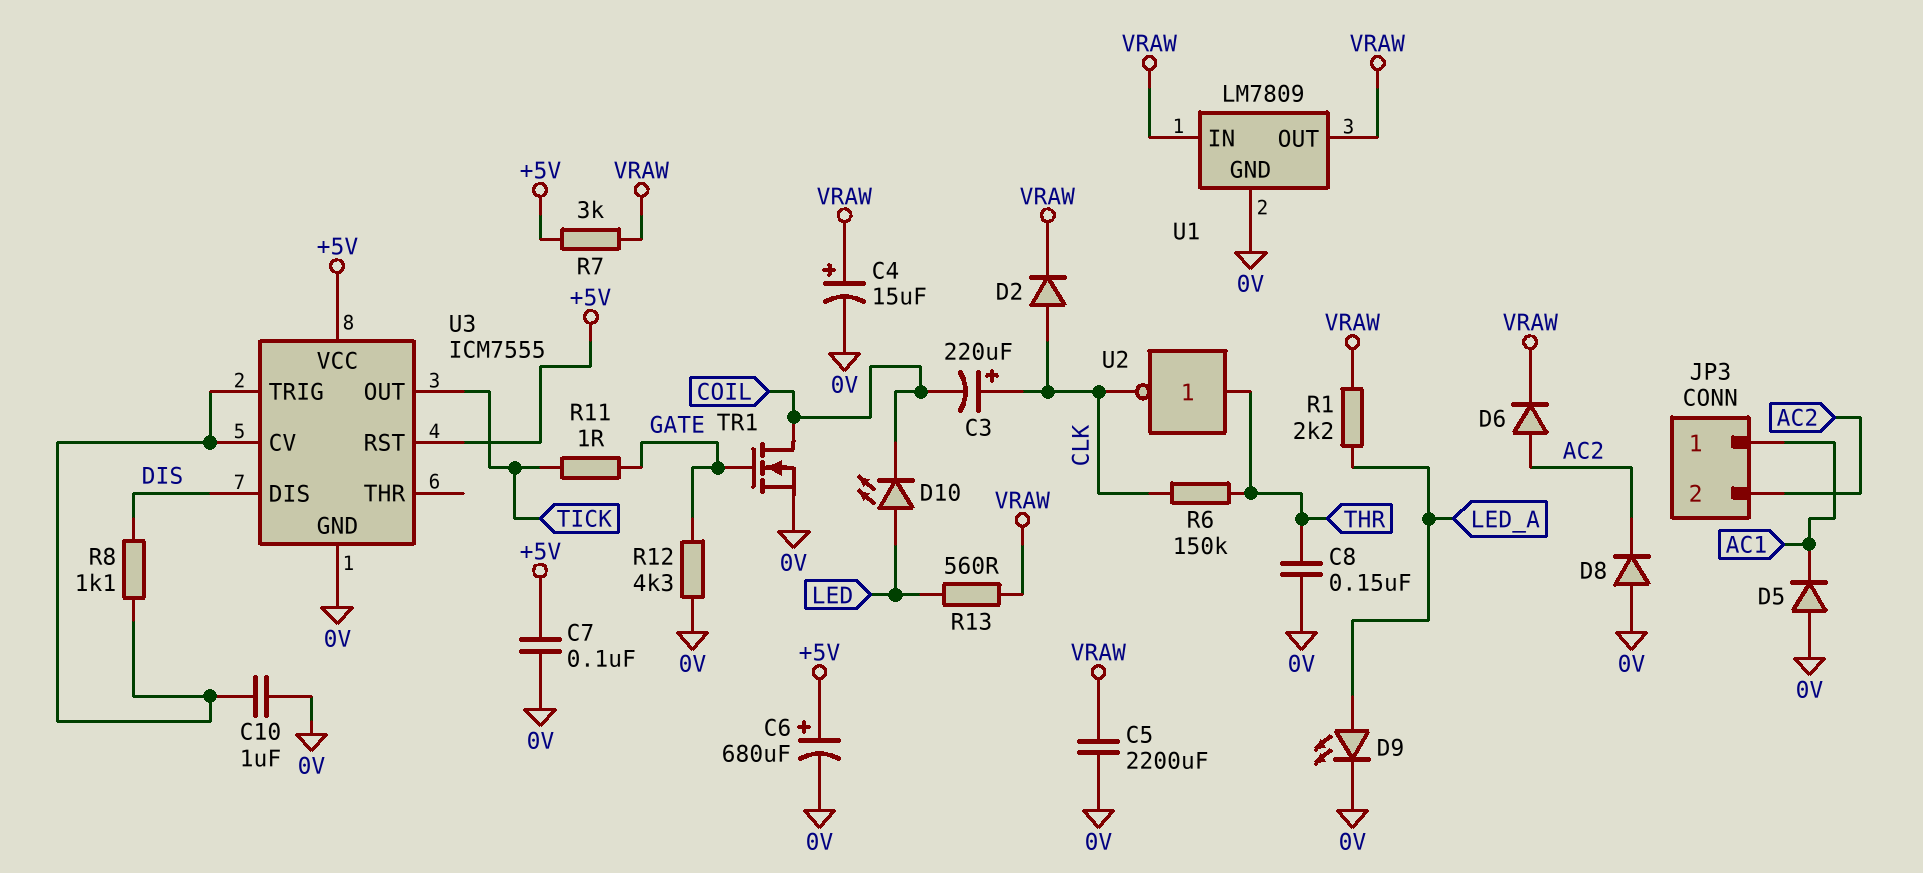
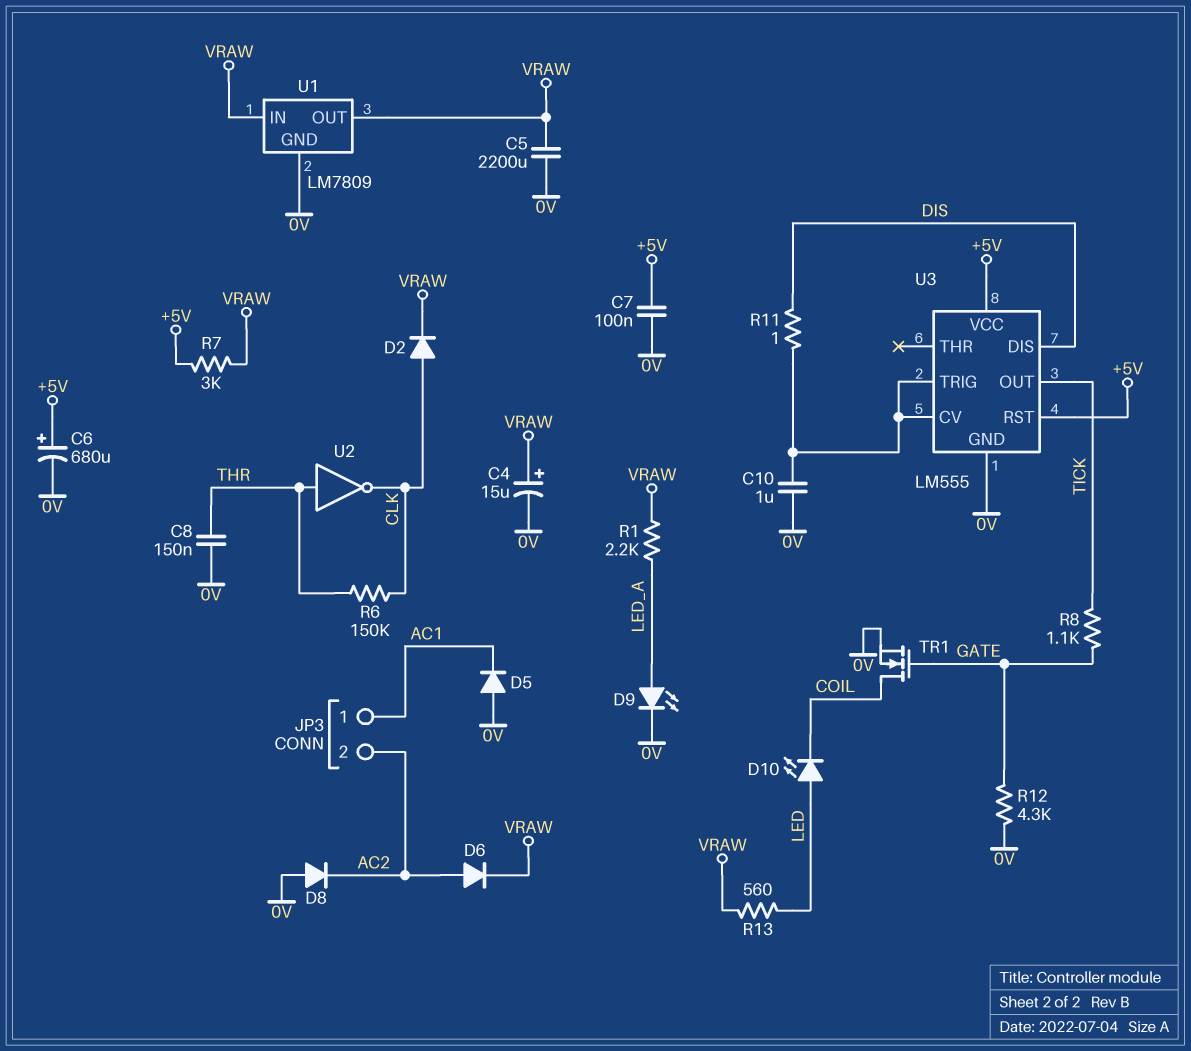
C3: 220uF (plus CLK, minus COIL) -> none
R8: 1.1k (DIS, U3/CV) -> 1.1k (GATE, TICK)
R11: 1 (GATE, TICK) -> 1 (DIS, U3/CV)
U3: ICM7555 -> LM555

